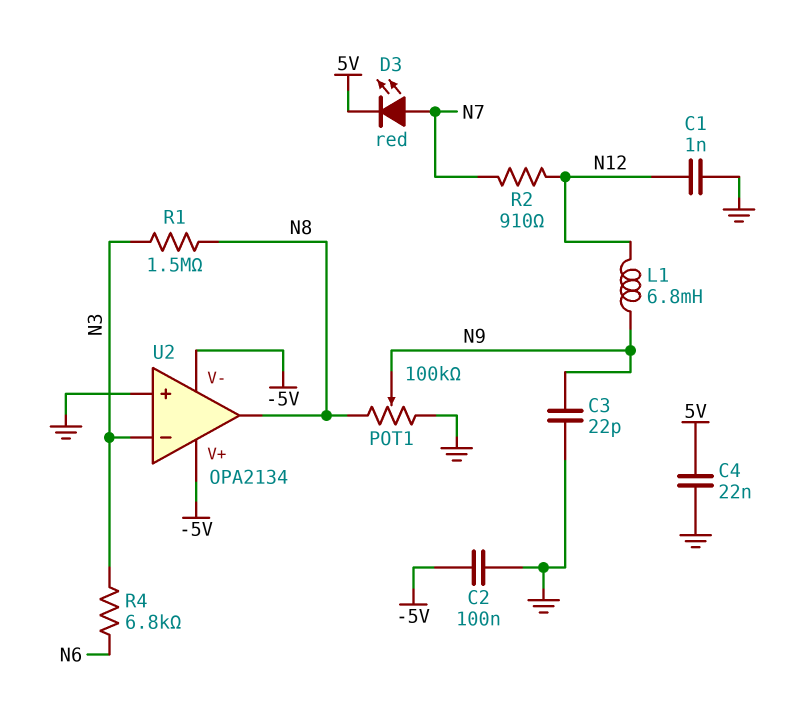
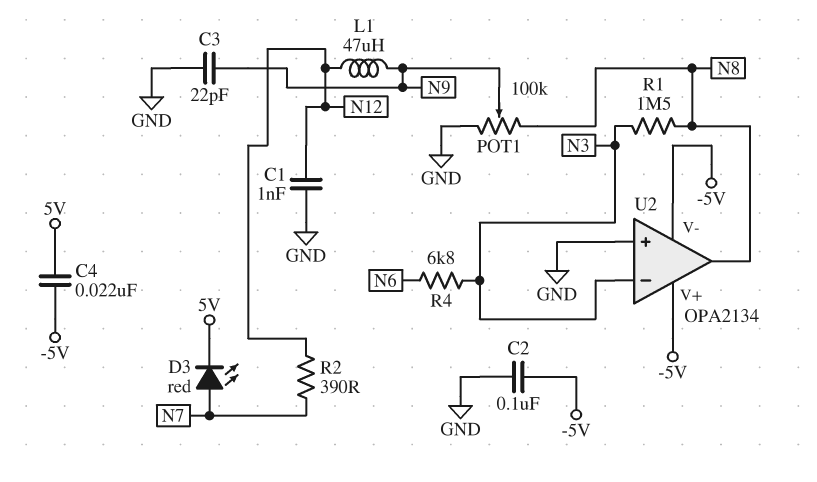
C4: 22nF (5V, GND) -> 22nF (-5V, 5V)
L1: 6.8mH (N9, N12) -> 47uH (N9, N12)
R2: 910 (N7, N12) -> 390 (N7, N12)

